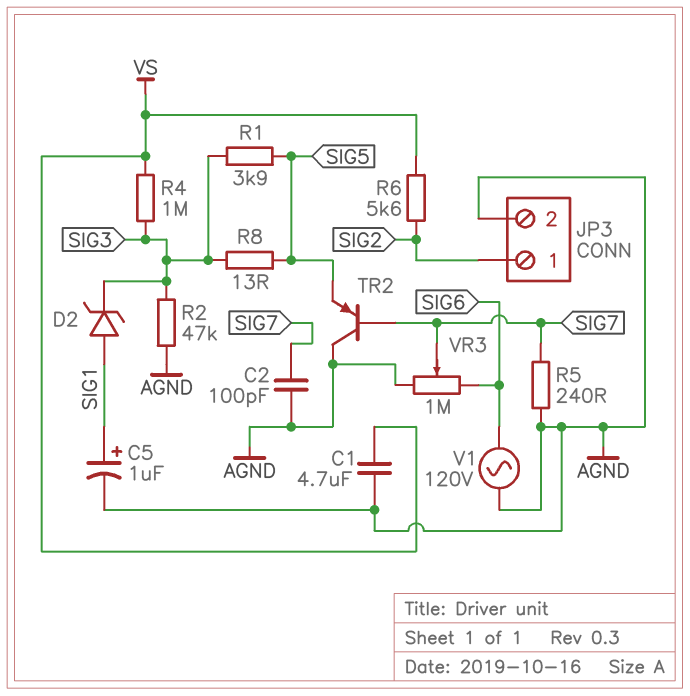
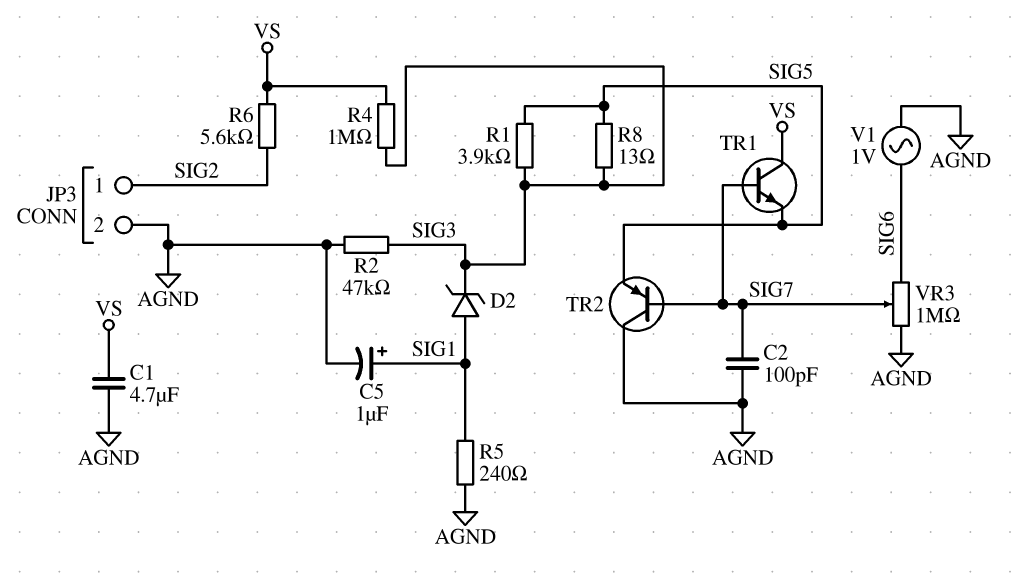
R5: 240 (AGND, SIG7) -> 240 (AGND, SIG1)
TR1: none -> NPN (B SIG7, C VS, E SIG5)
V1: AC 120V (AGND, SIG6) -> AC 1V (AGND, SIG6)

